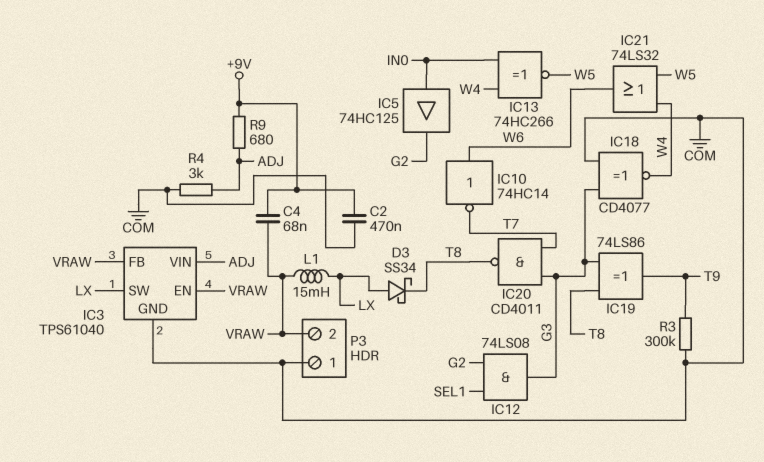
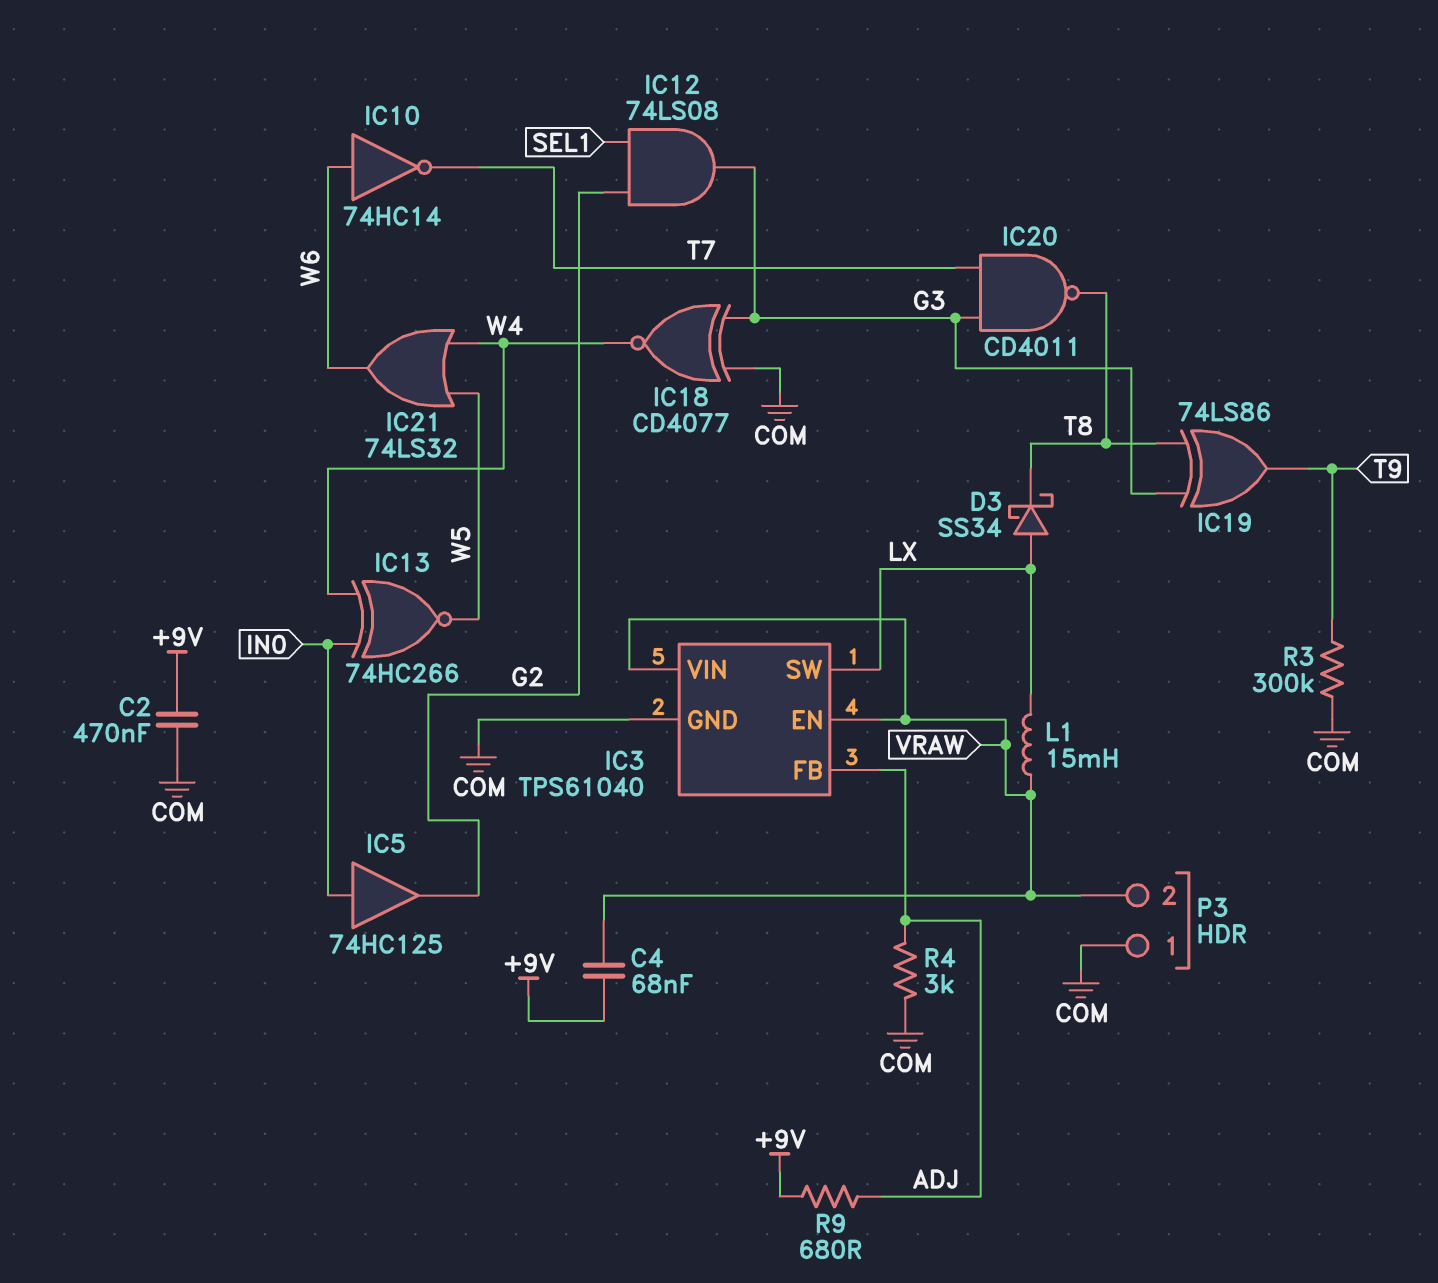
IC3 pin FB: VRAW -> ADJ
IC3 pin VIN: ADJ -> VRAW

